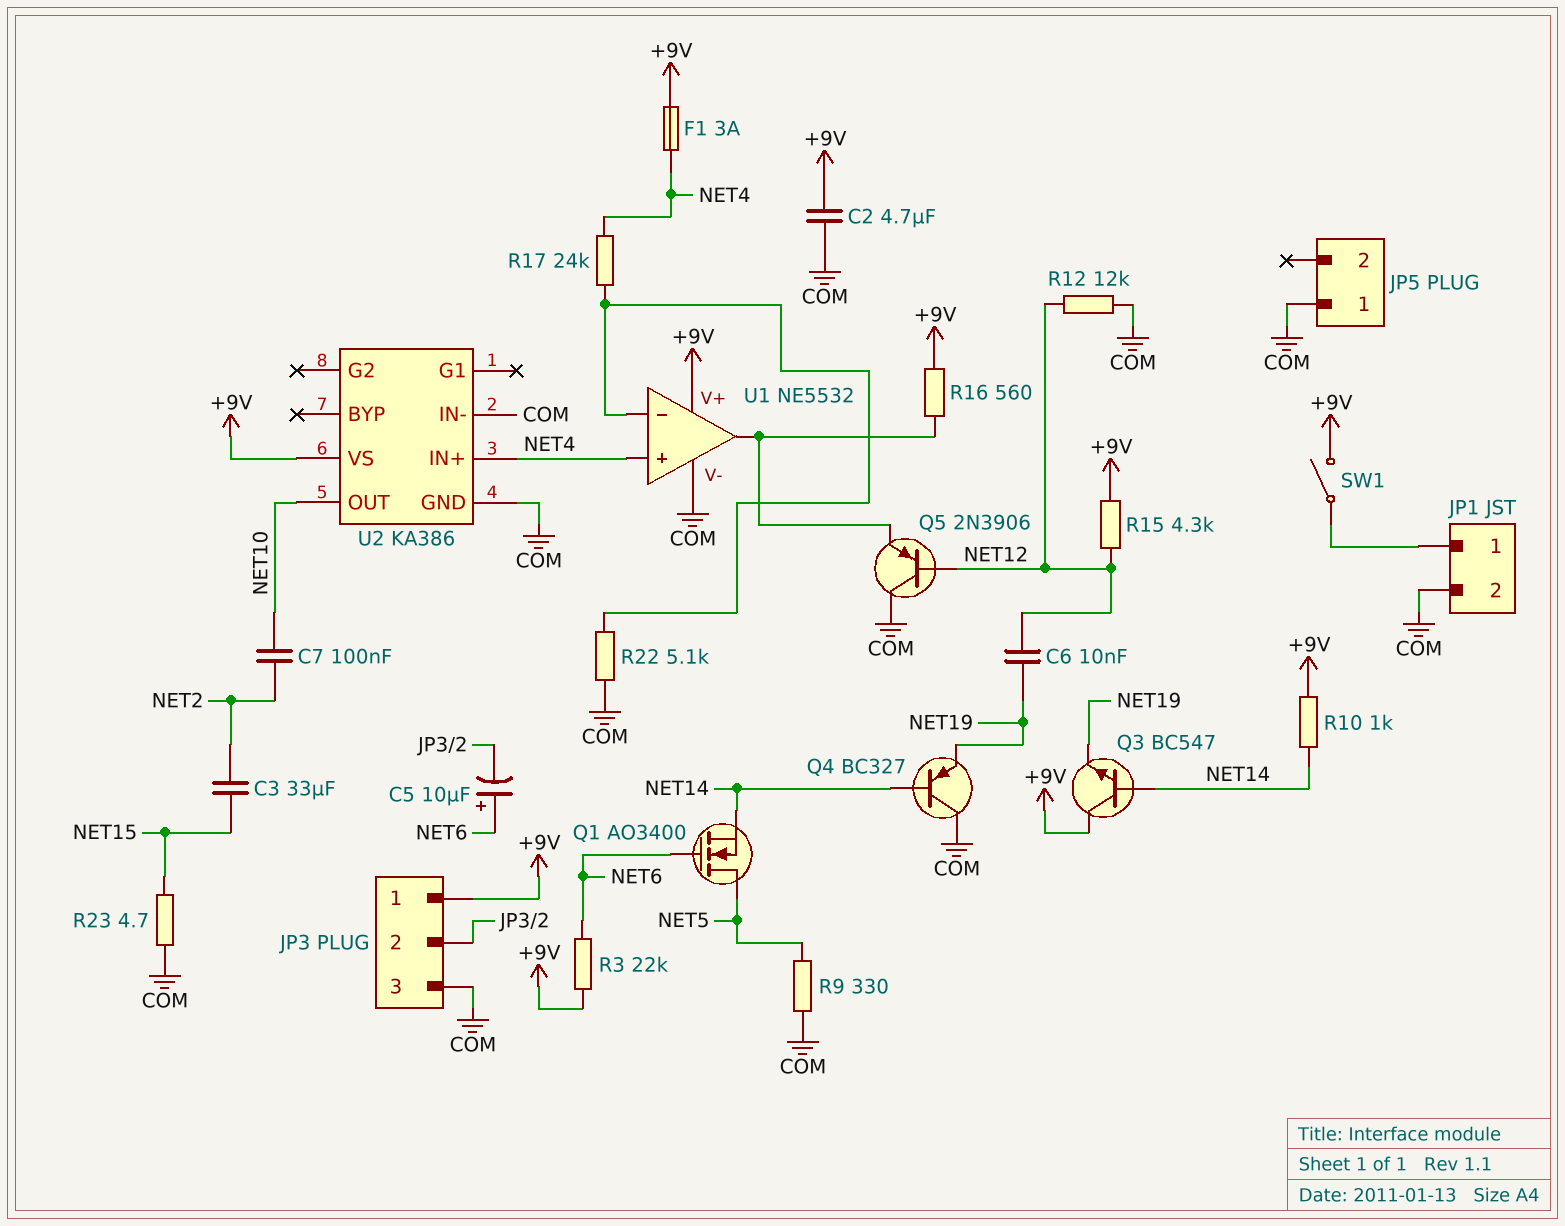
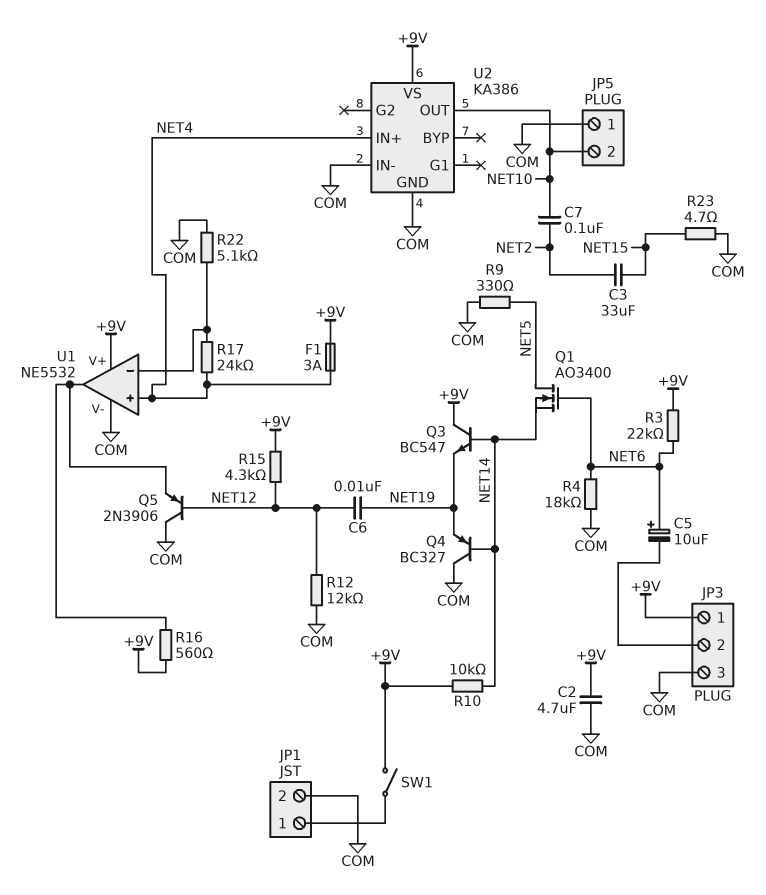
JP5 pin 2: none -> NET10
R4: none -> 18k (COM, NET6)
R10: 1k (+9V, NET14) -> 10k (+9V, NET14)

